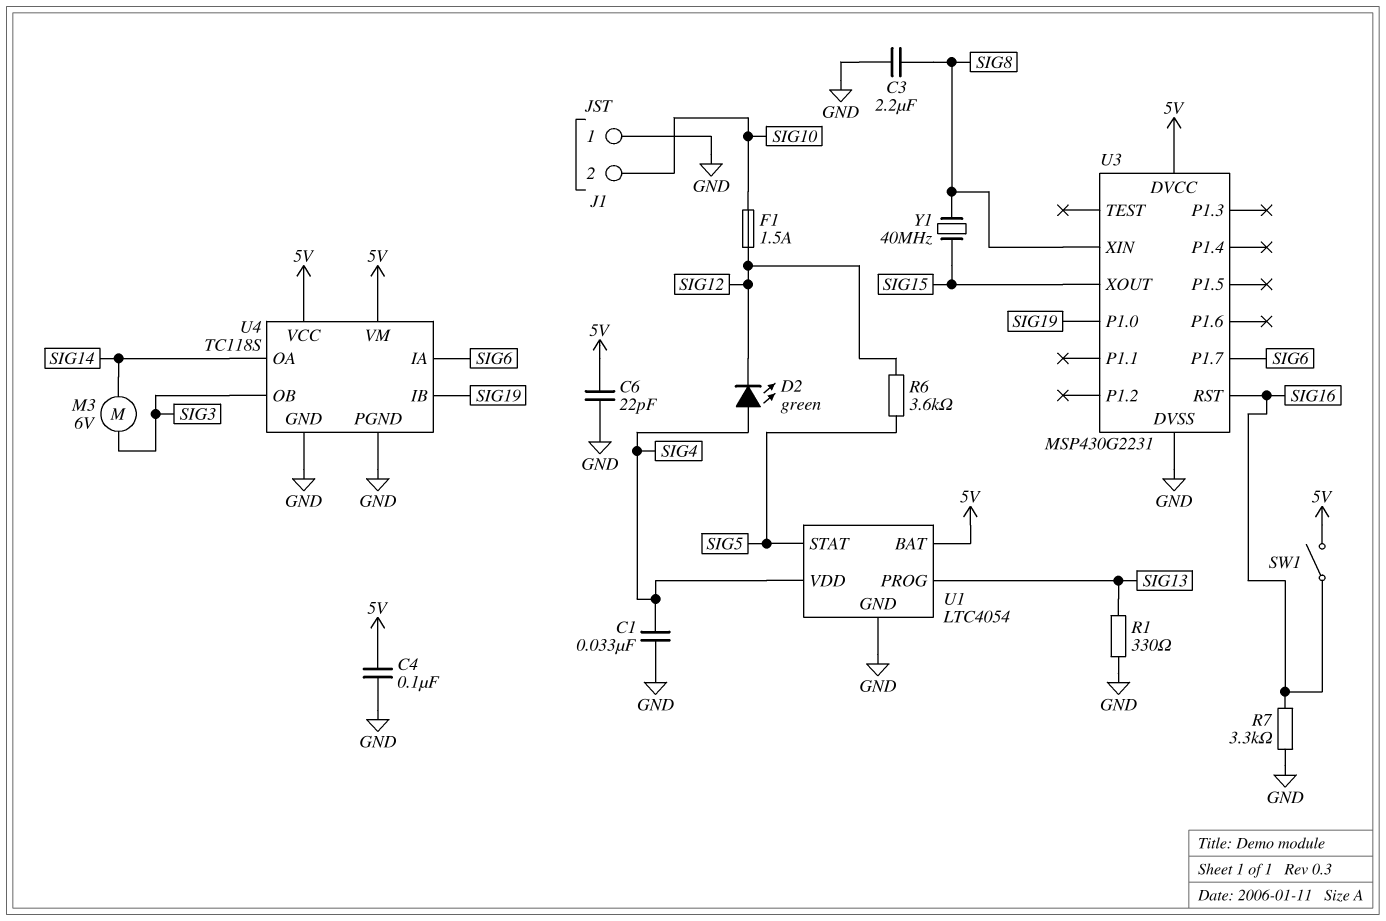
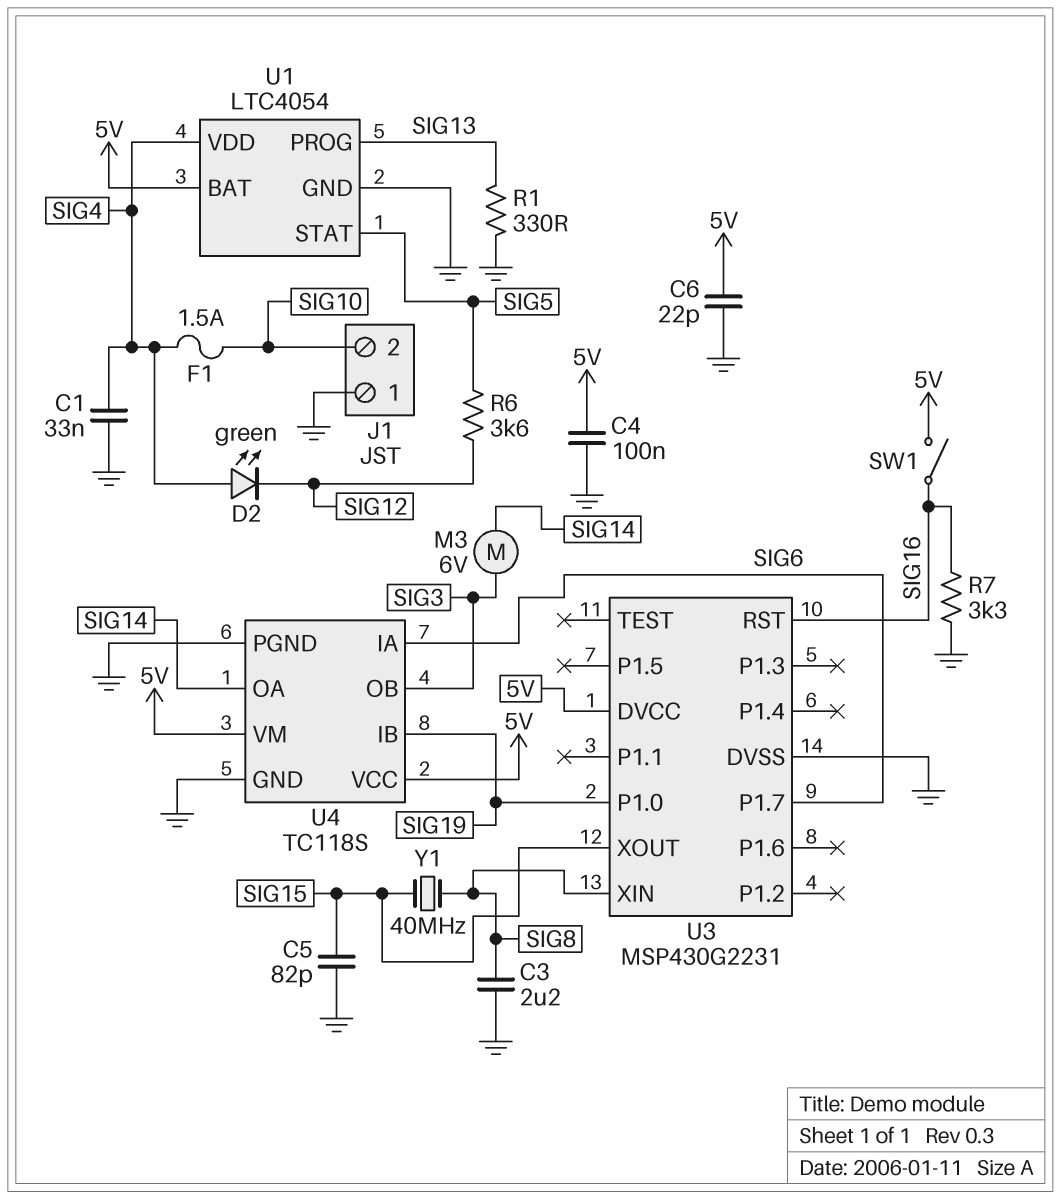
C5: none -> 82pF (GND, SIG15)
F1: 1.5A (SIG10, SIG12) -> 1.5A (SIG4, SIG10)

